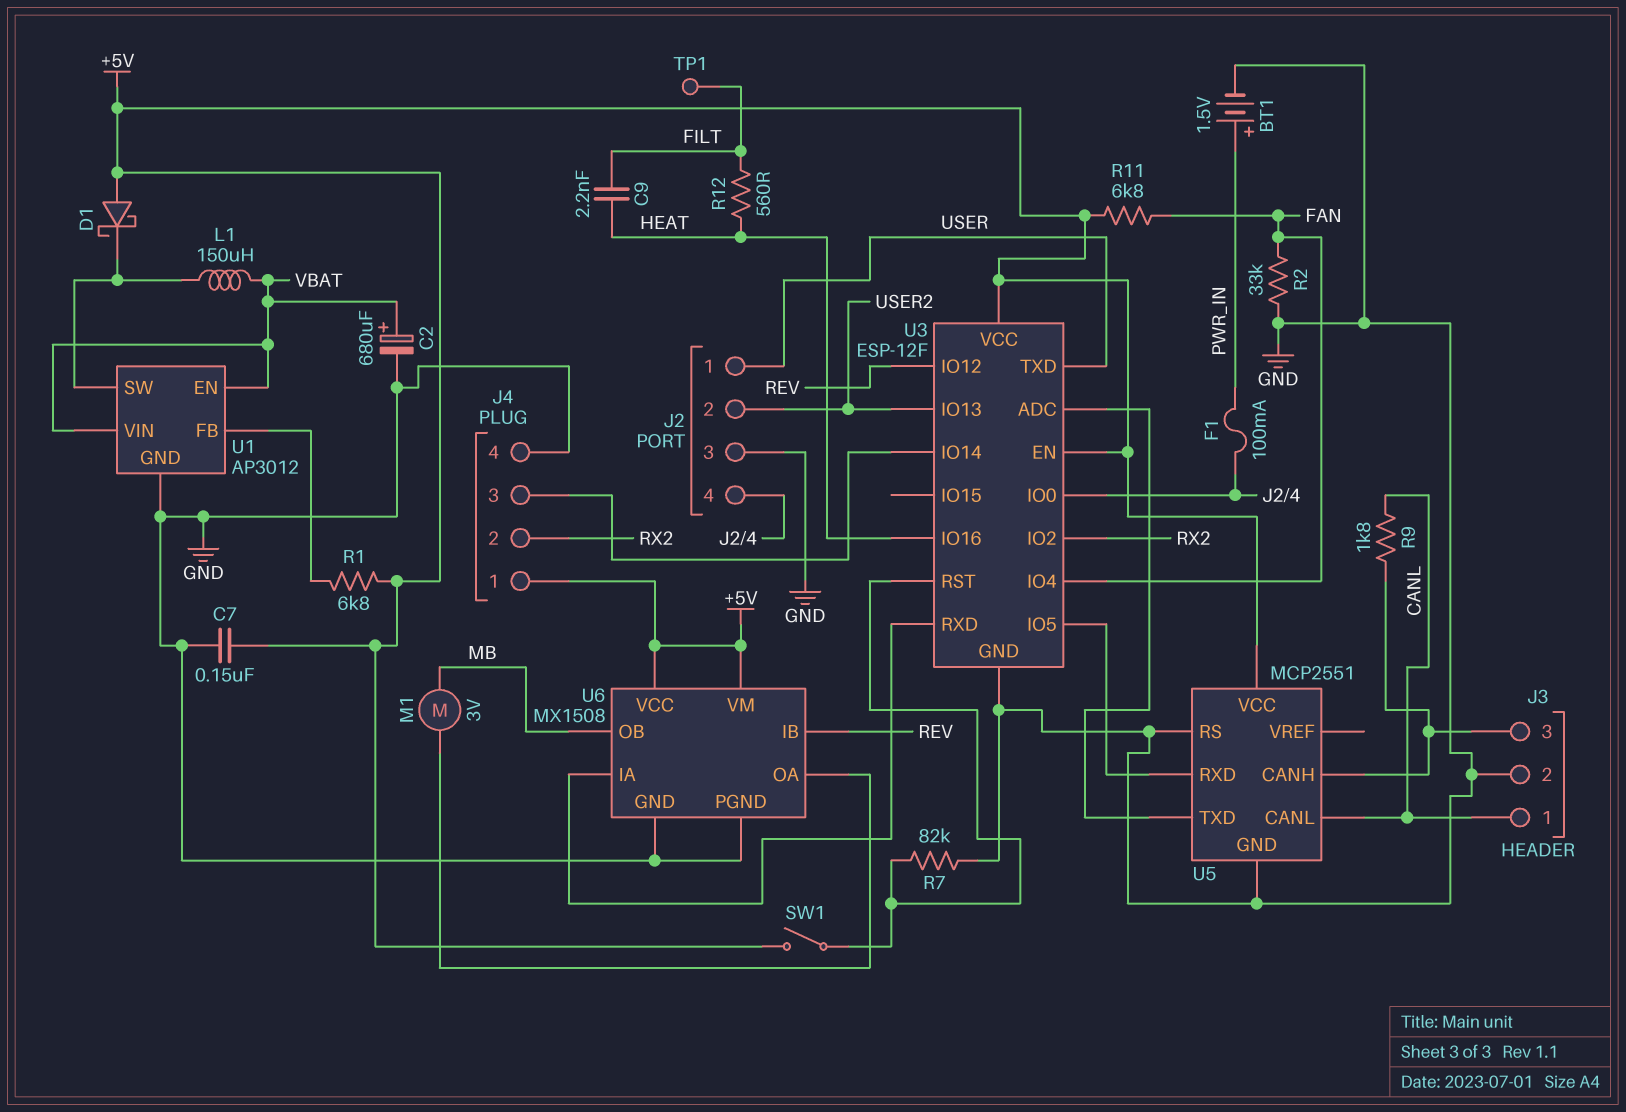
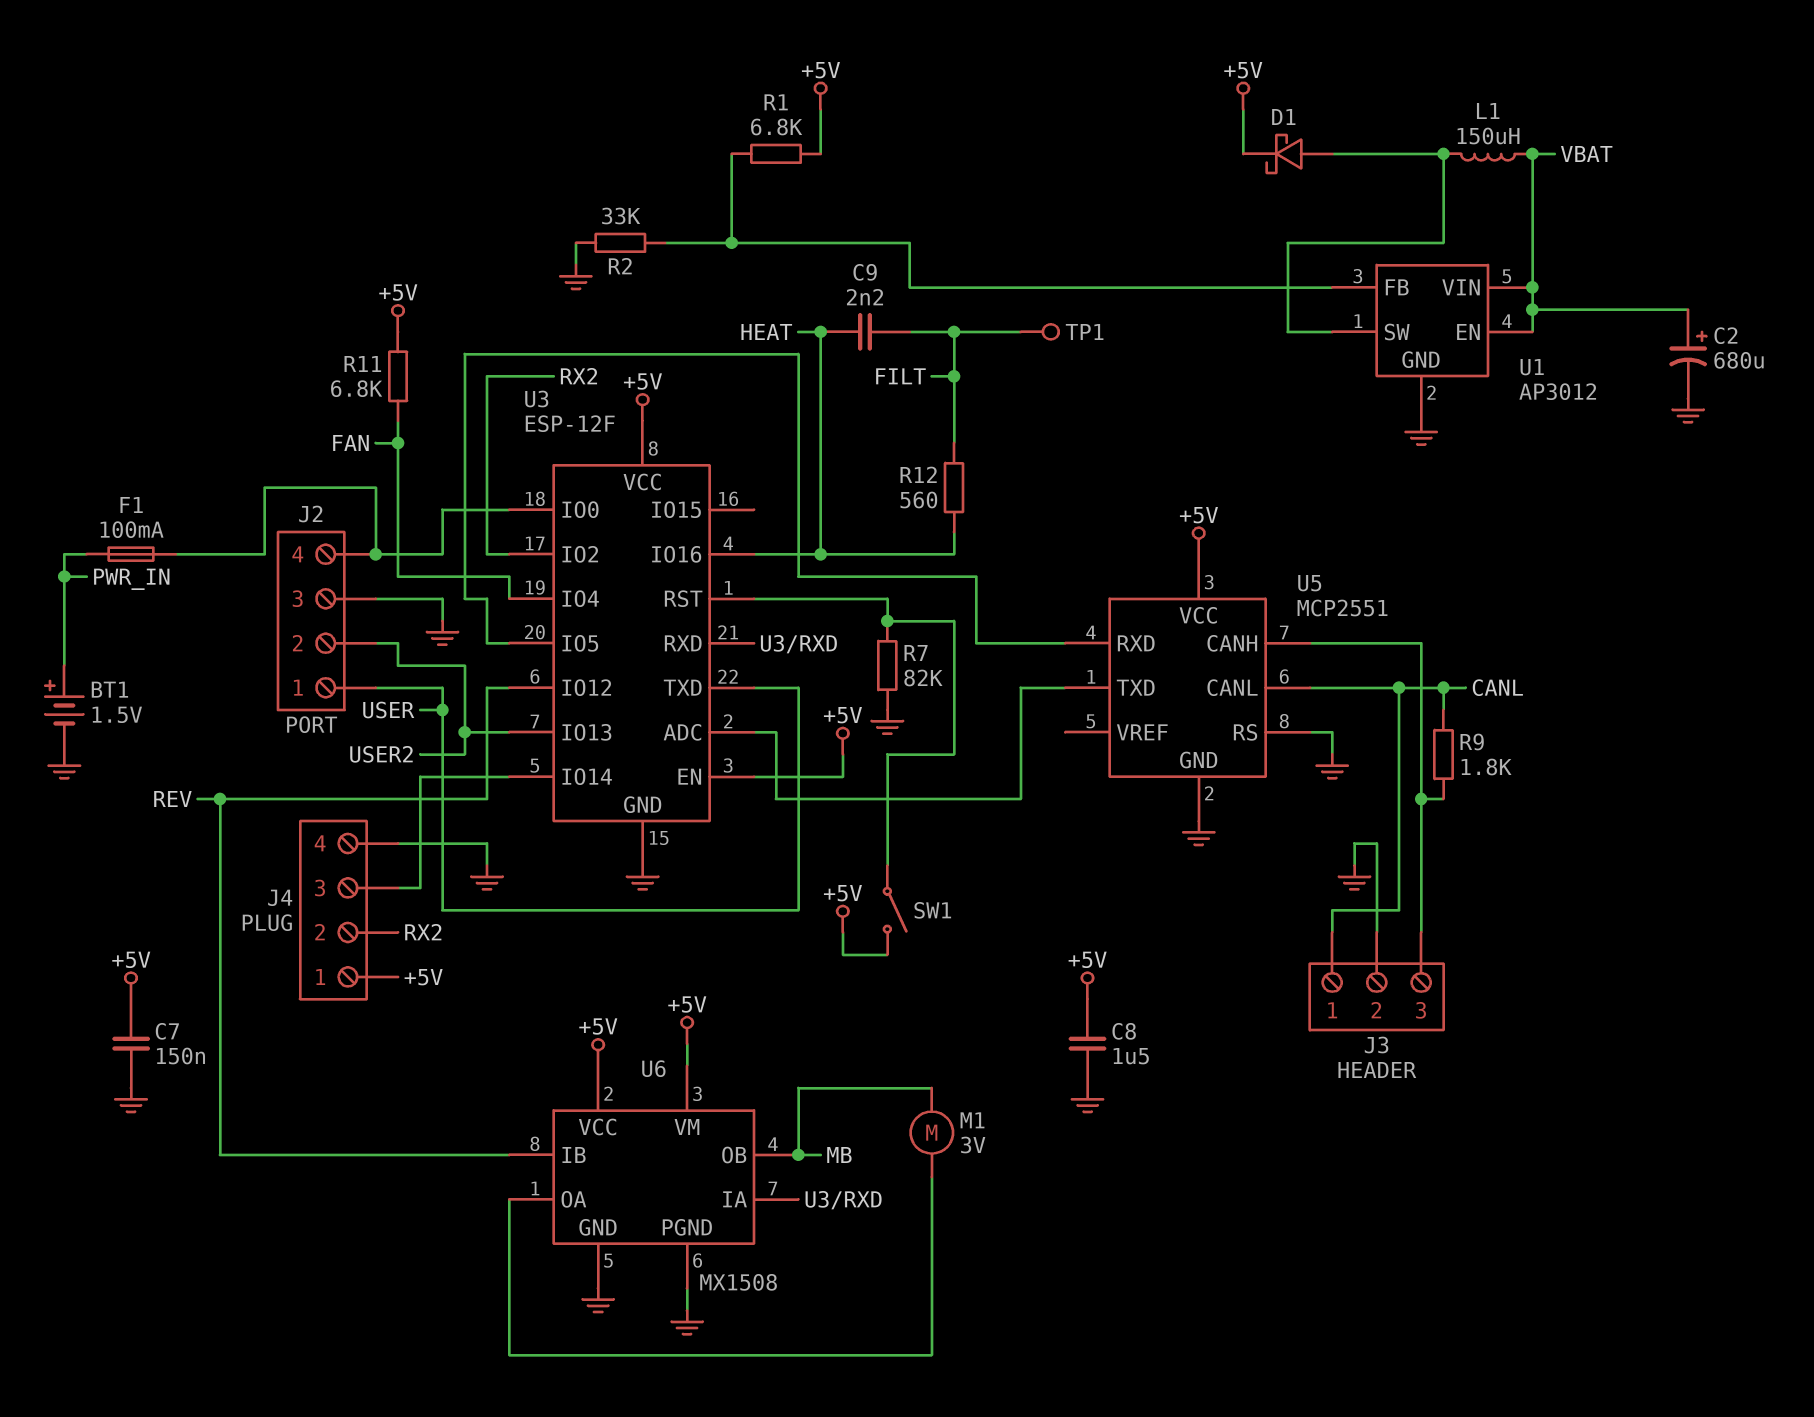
C8: none -> 1.5uF (+5V, GND)
D1: schottky (A +5V, K U1/SW) -> schottky (A U1/SW, K +5V)
R2: 33k (FAN, GND) -> 33k (GND, U1/FB)

